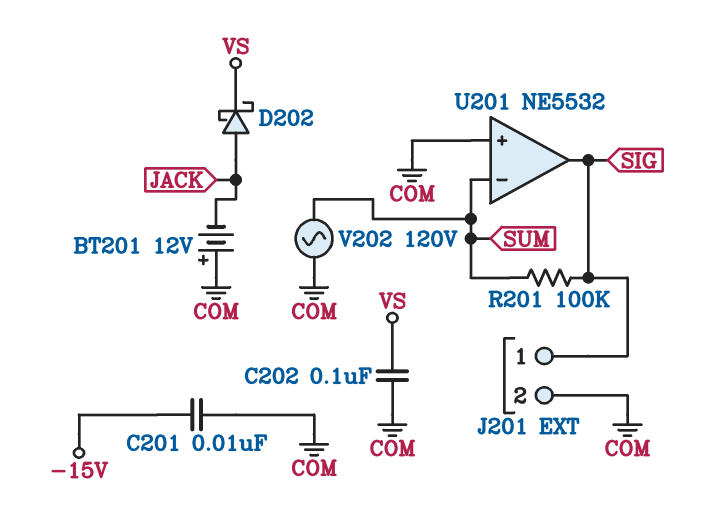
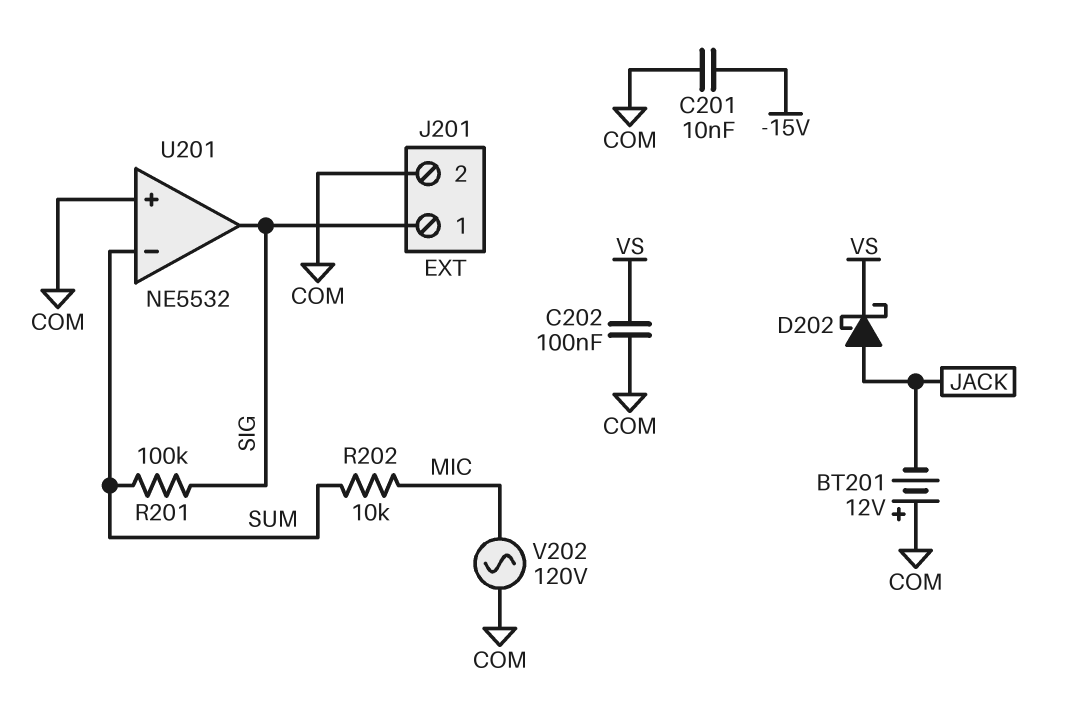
R202: none -> 10k (MIC, SUM)
V202: AC 120V (COM, SUM) -> AC 120V (COM, MIC)

